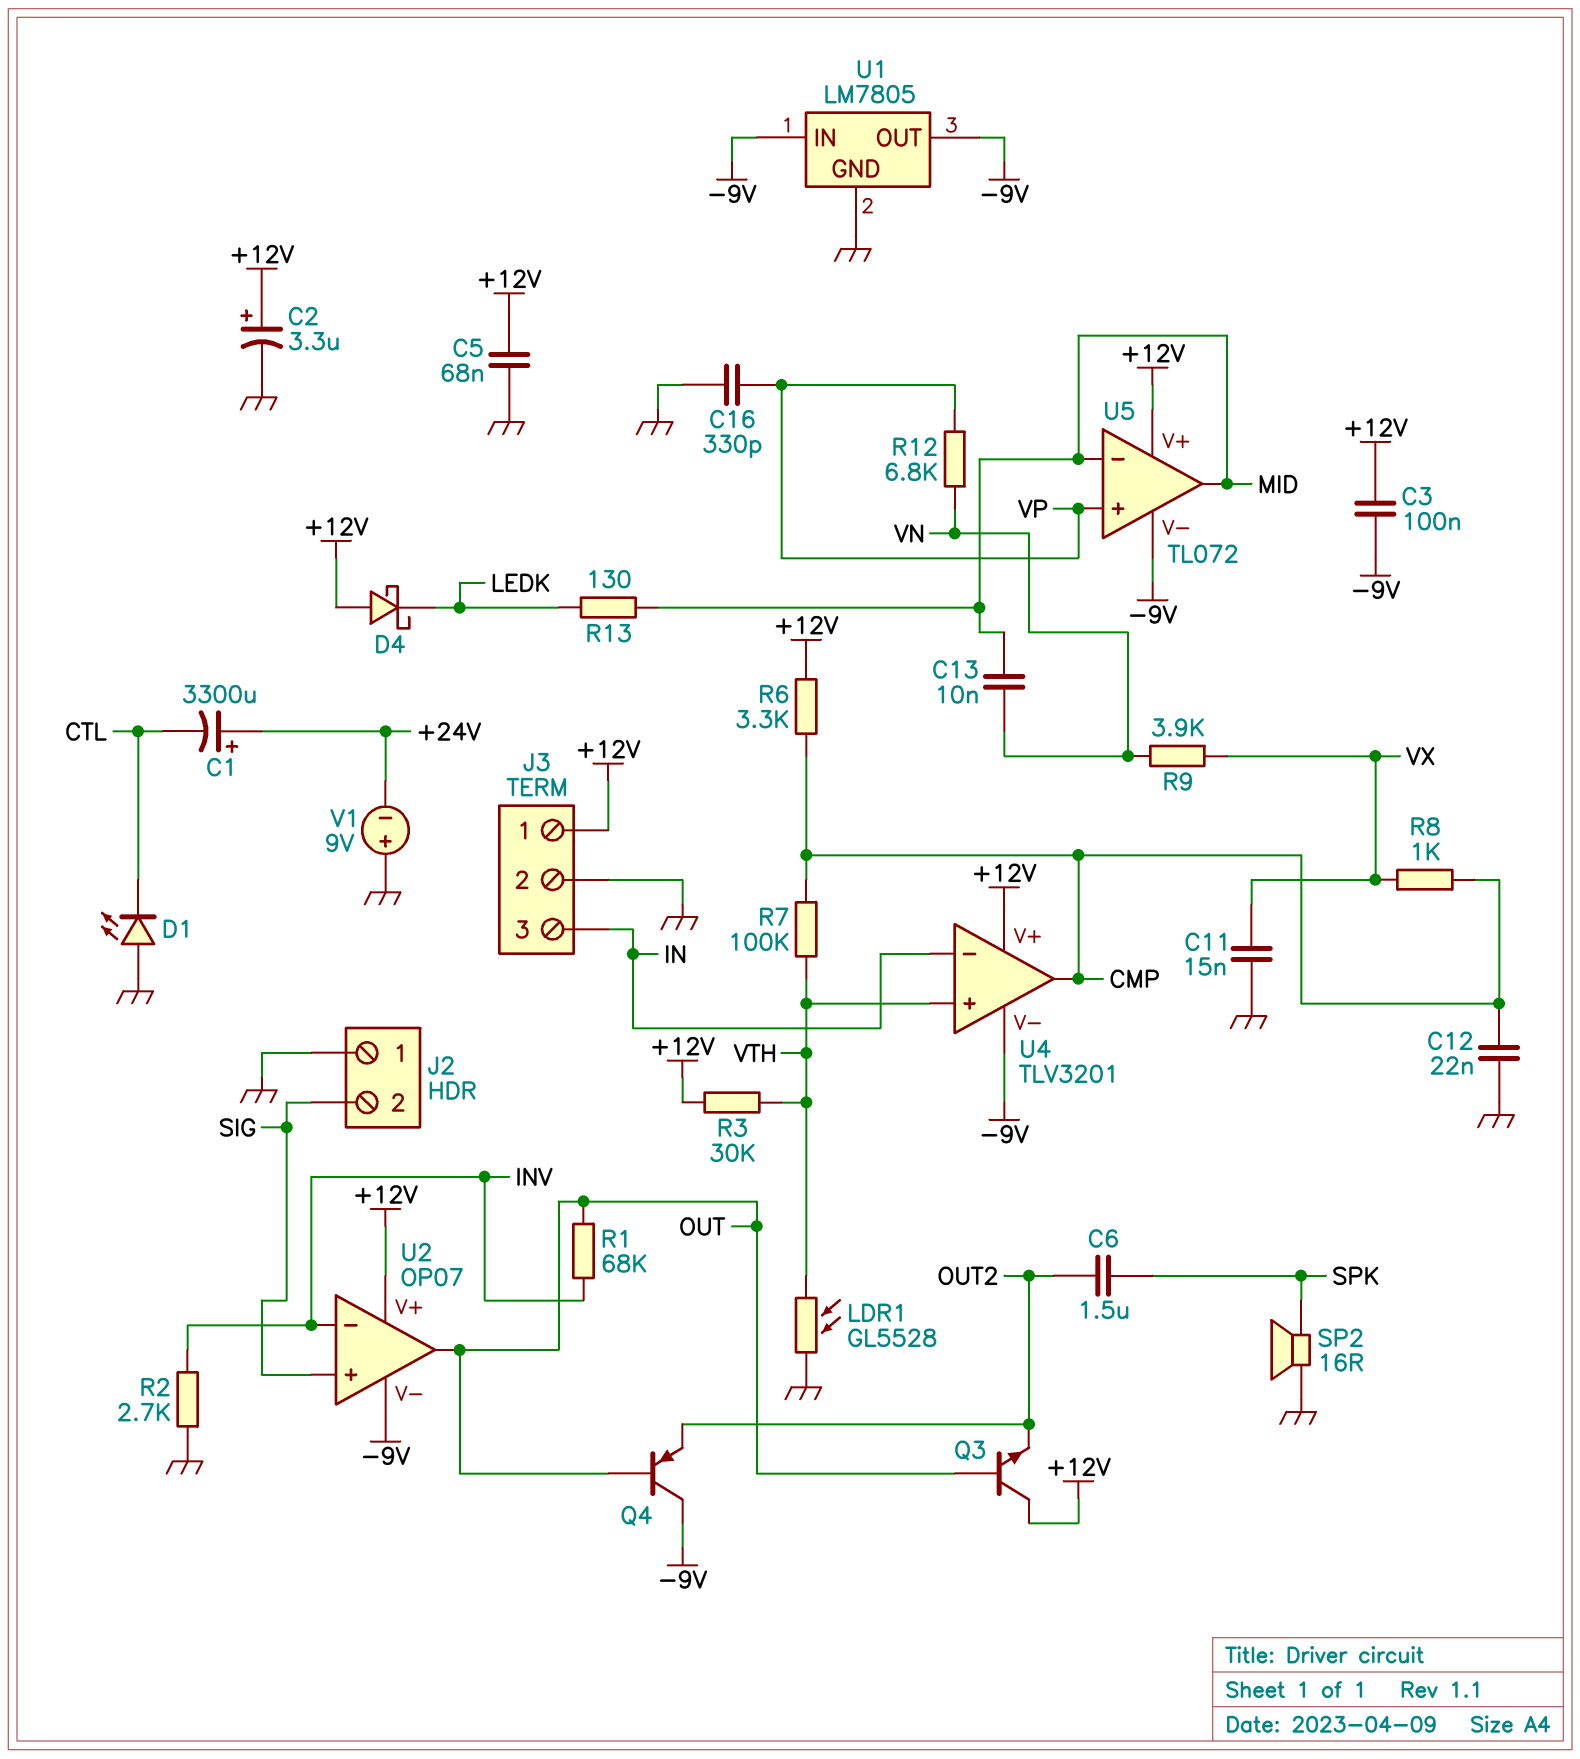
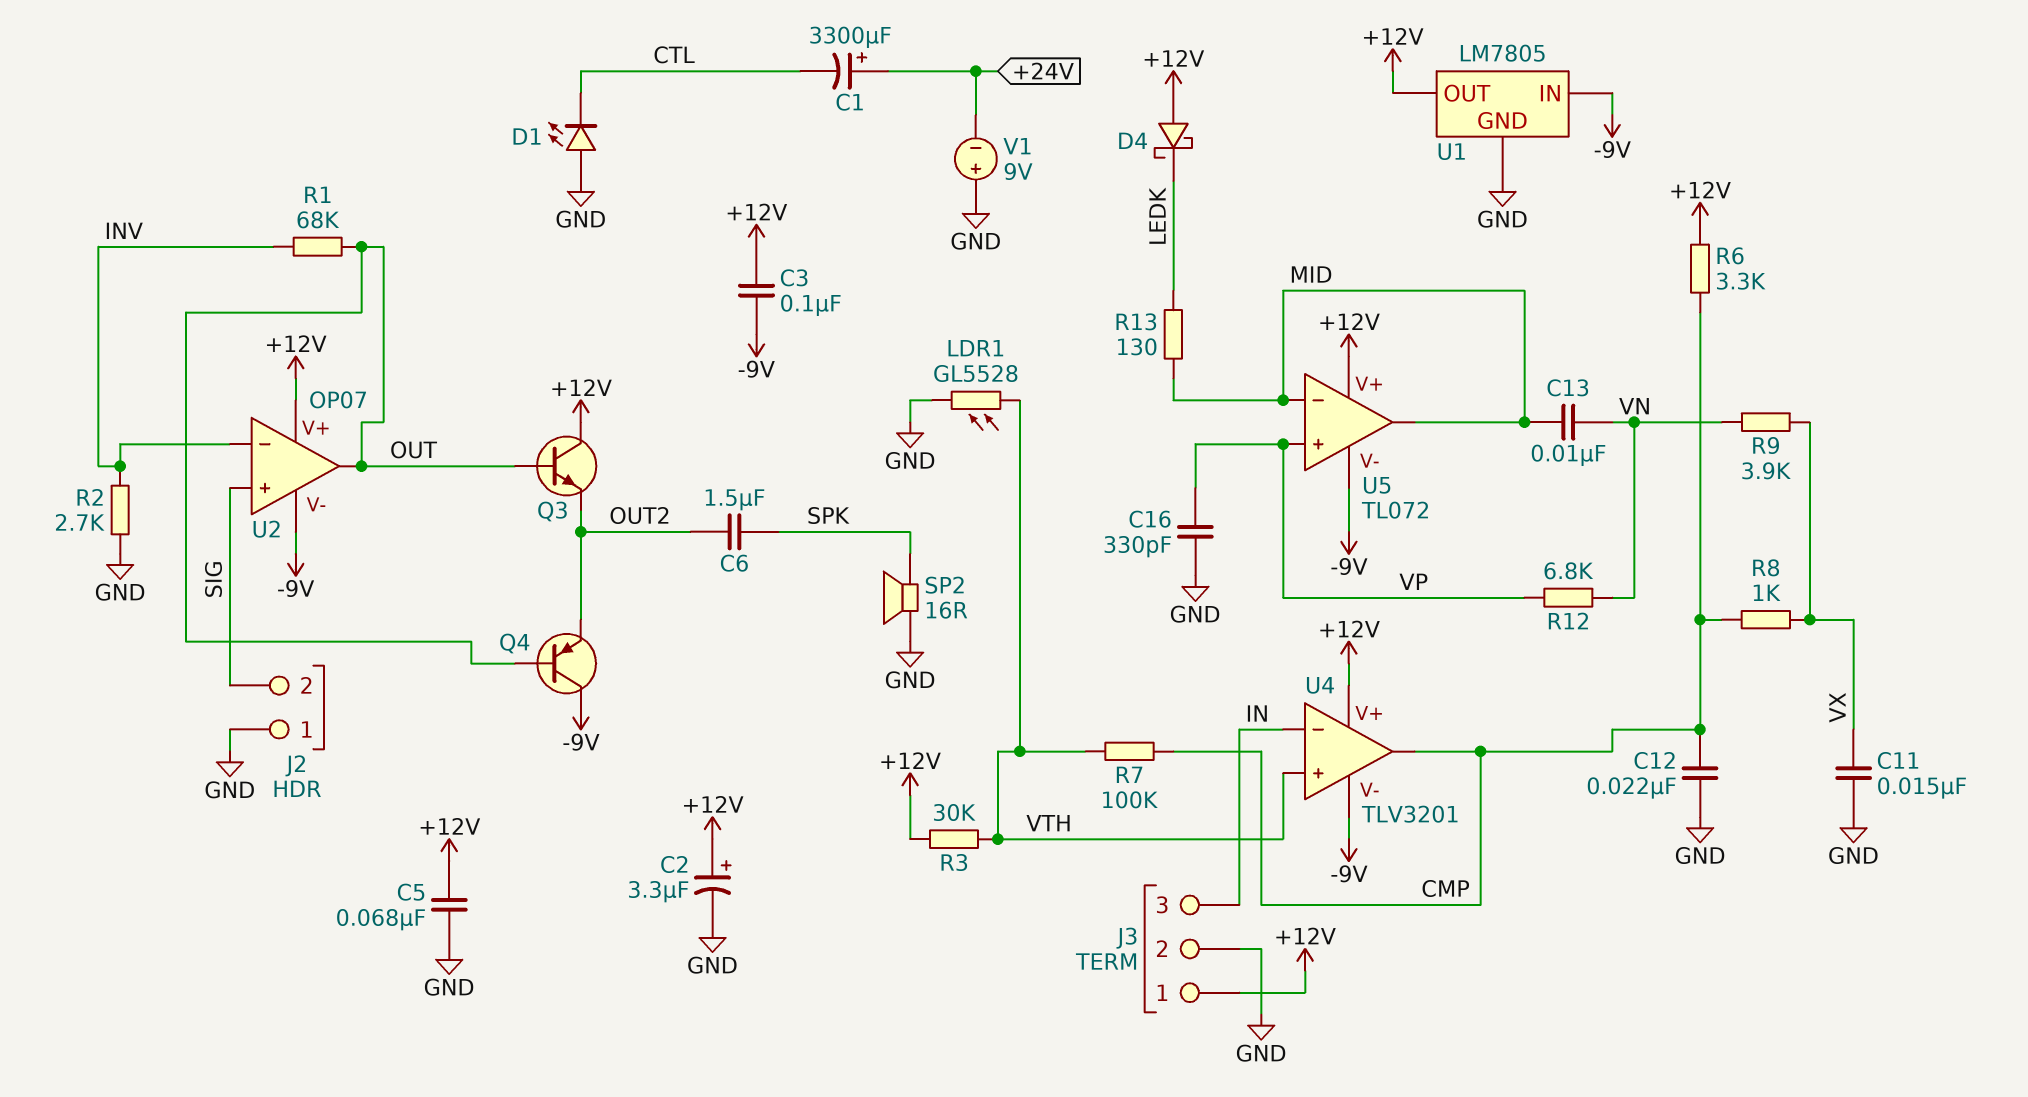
U1 pin OUT: -9V -> +12V

